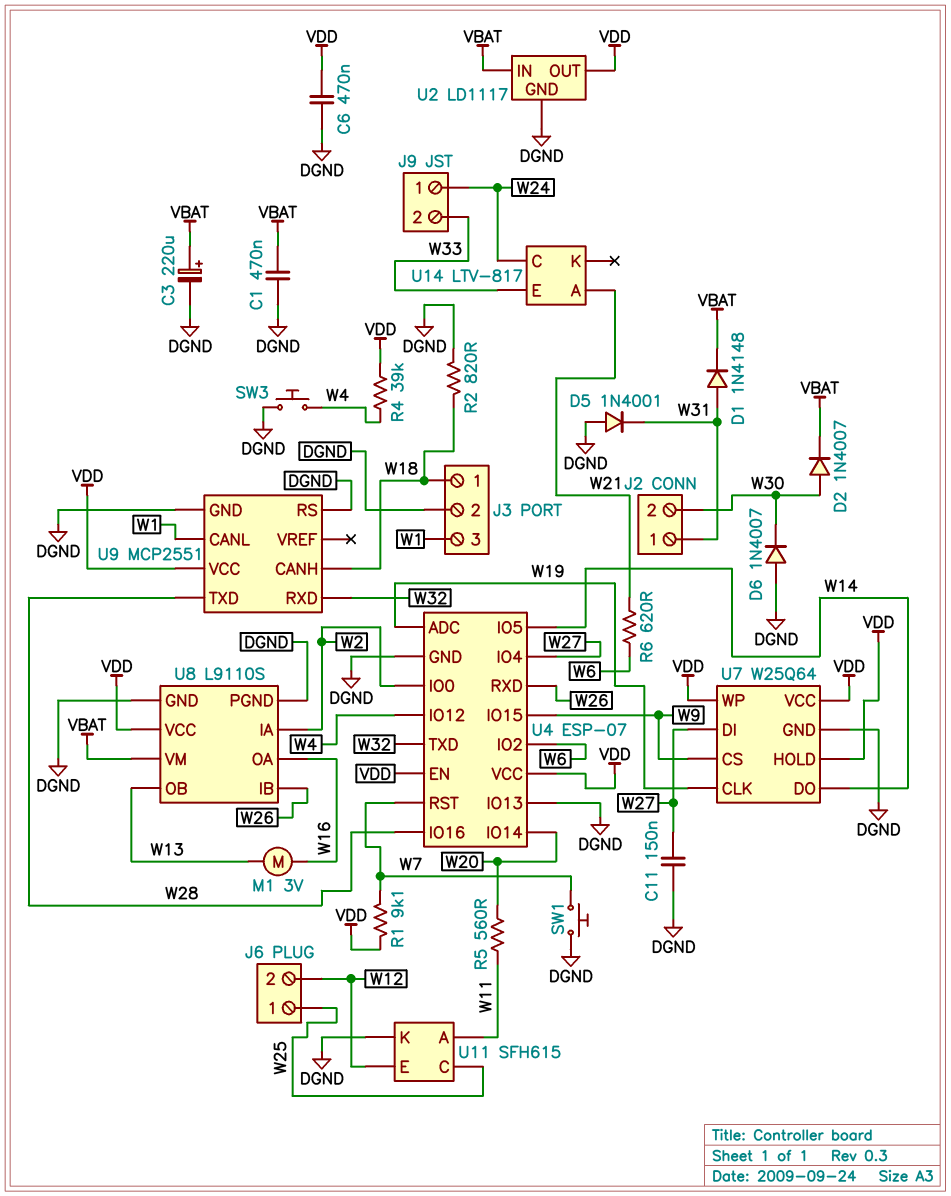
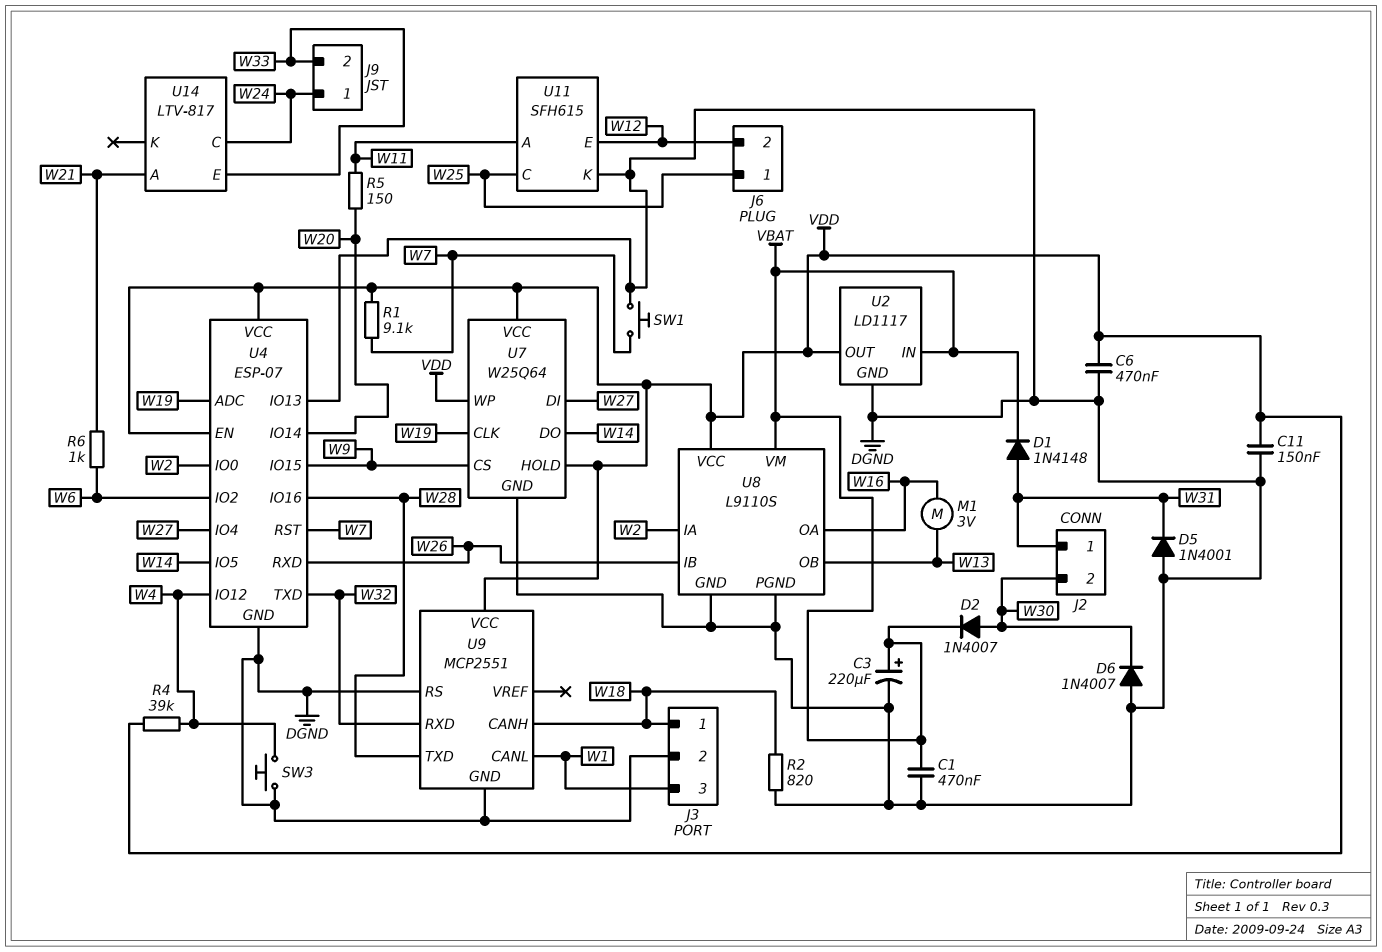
C11: 150nF (DGND, W27) -> 150nF (DGND, VDD)
R5: 560 (W11, W20) -> 150 (W11, W20)
R6: 620 (W6, W21) -> 1k (W6, W21)

